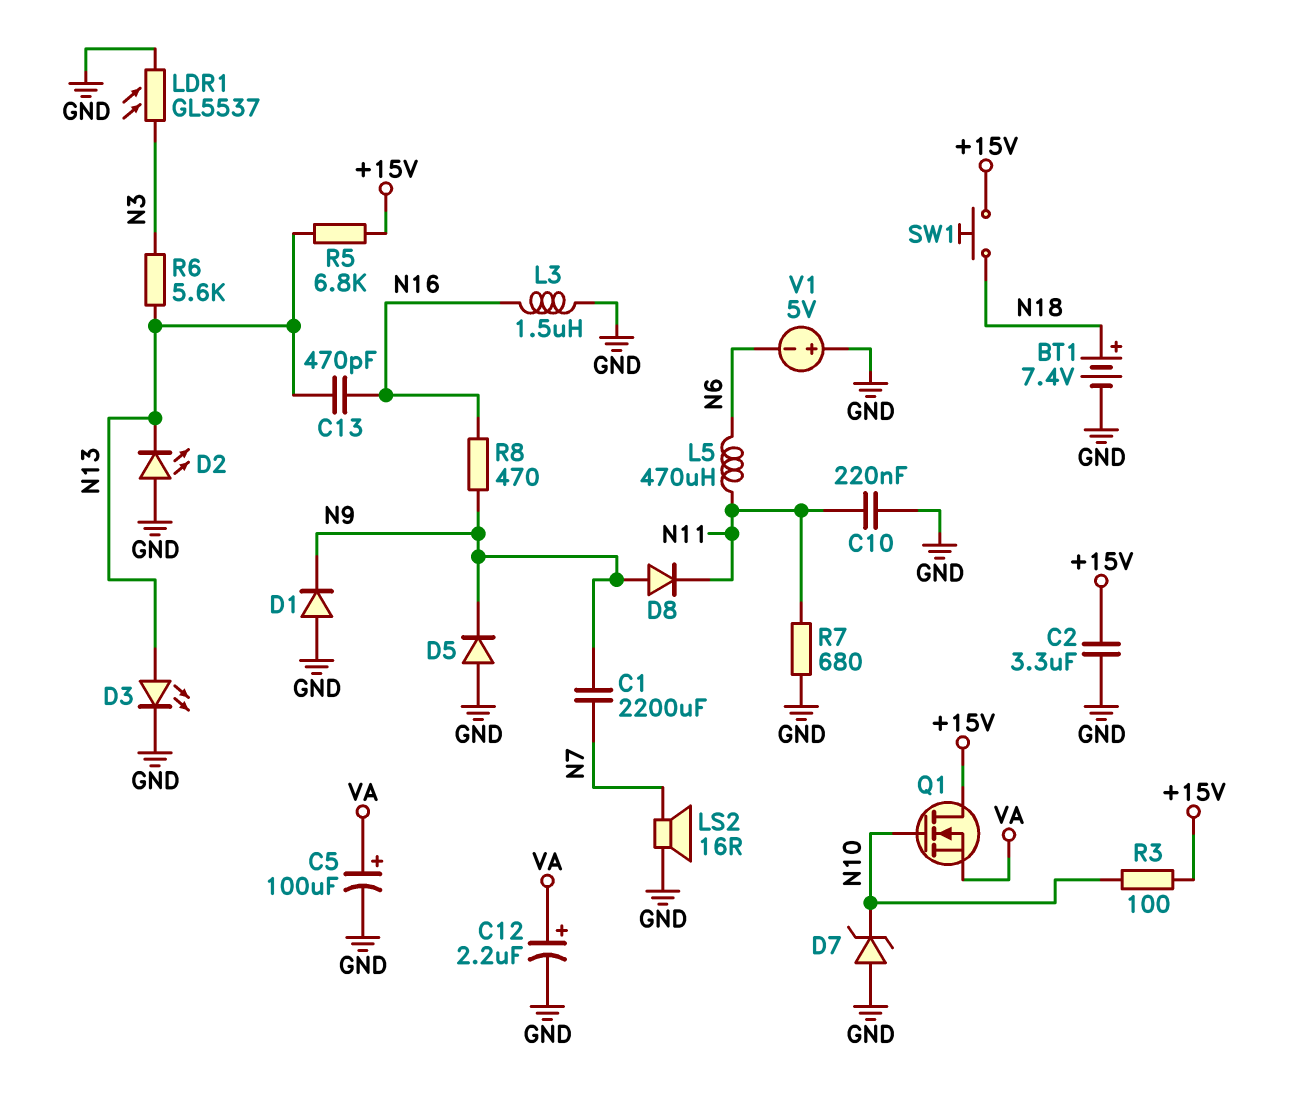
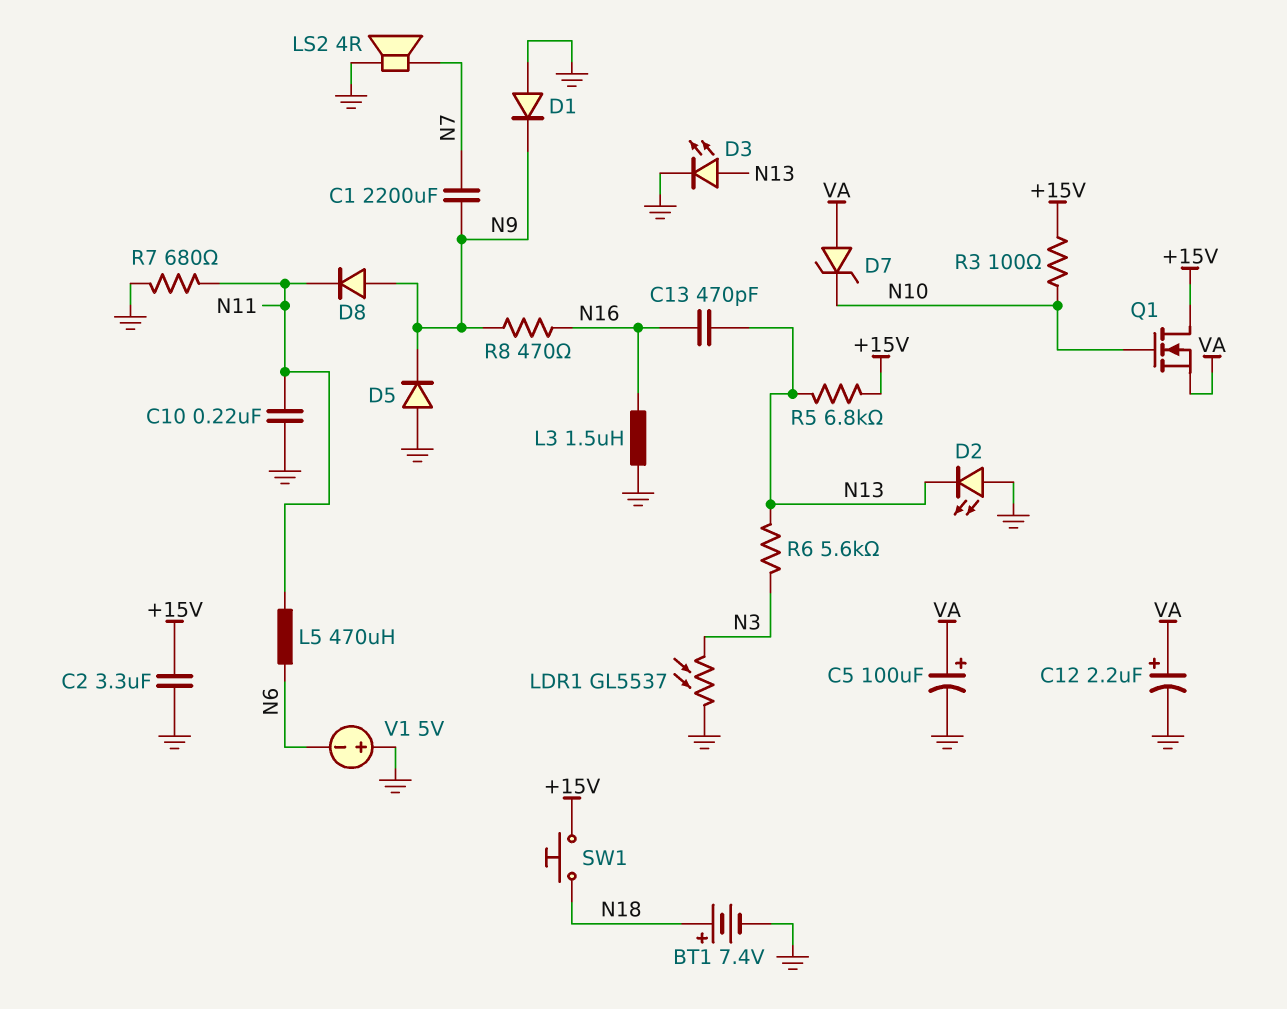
D7: zener (A GND, K N10) -> zener (A VA, K N10)
LS2: speaker 16R (GND, N7) -> speaker 4R (GND, N7)

